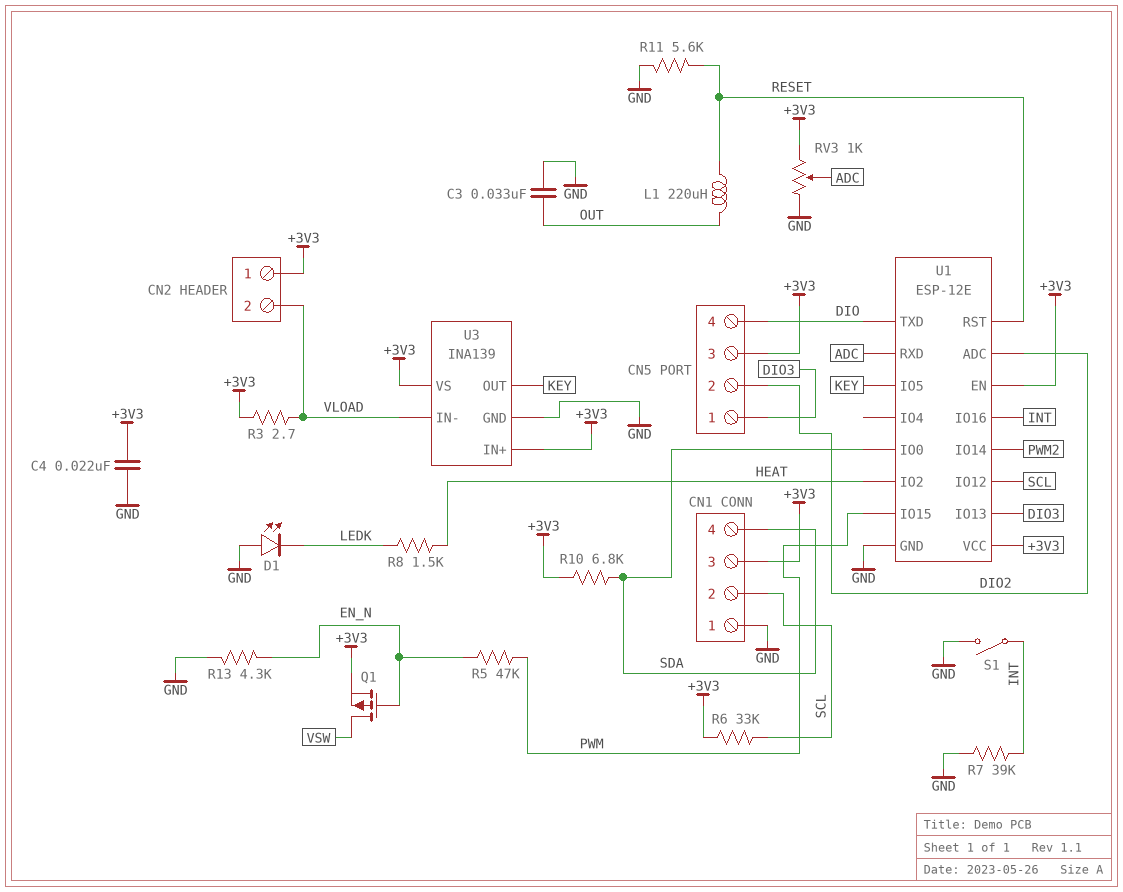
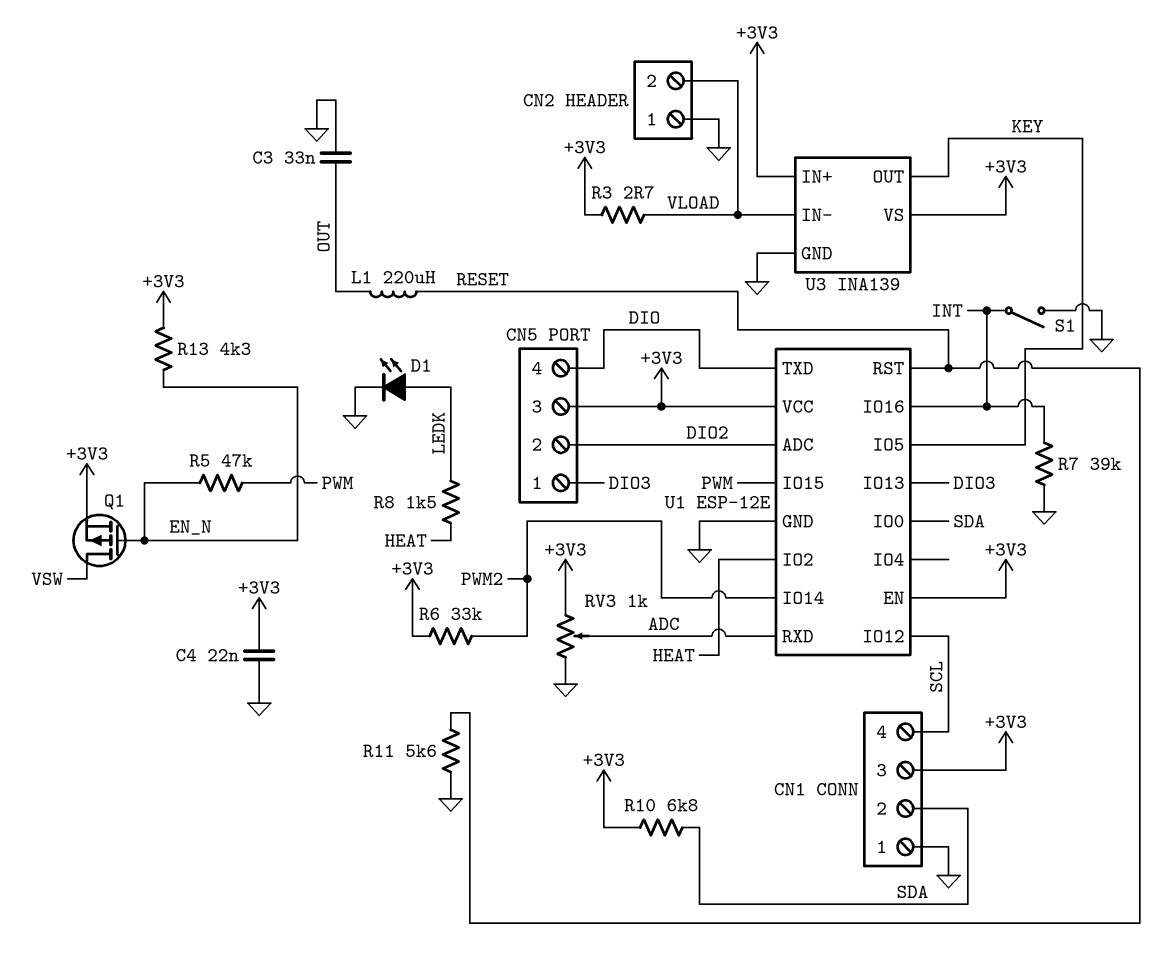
CN1 pin 2: SCL -> SDA
CN1 pin 4: SDA -> SCL
CN2 pin 1: +3V3 -> GND
D1: LED (A GND, K LEDK) -> LED (A LEDK, K GND)
R6: 33k (+3V3, SCL) -> 33k (+3V3, PWM2)
R13: 4.3k (EN_N, GND) -> 4.3k (+3V3, EN_N)

